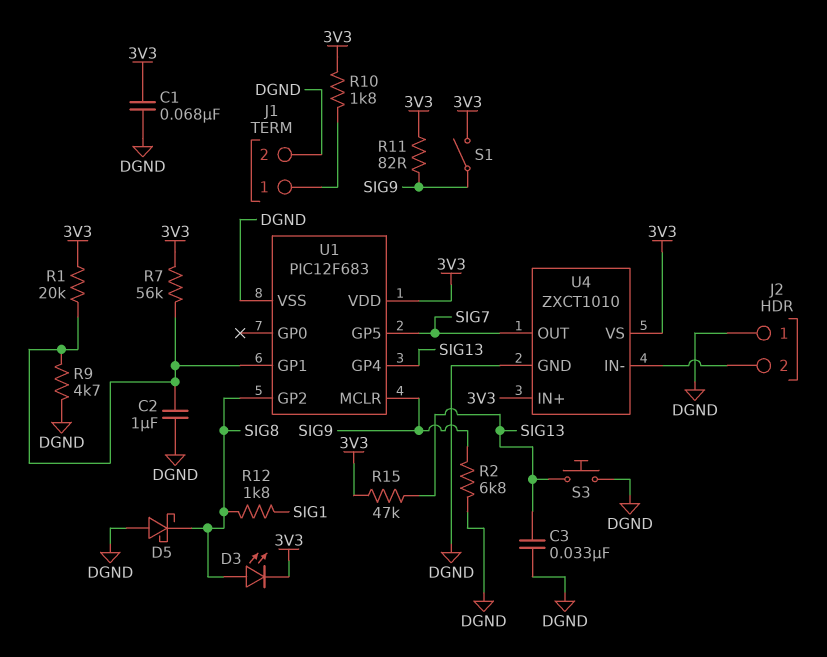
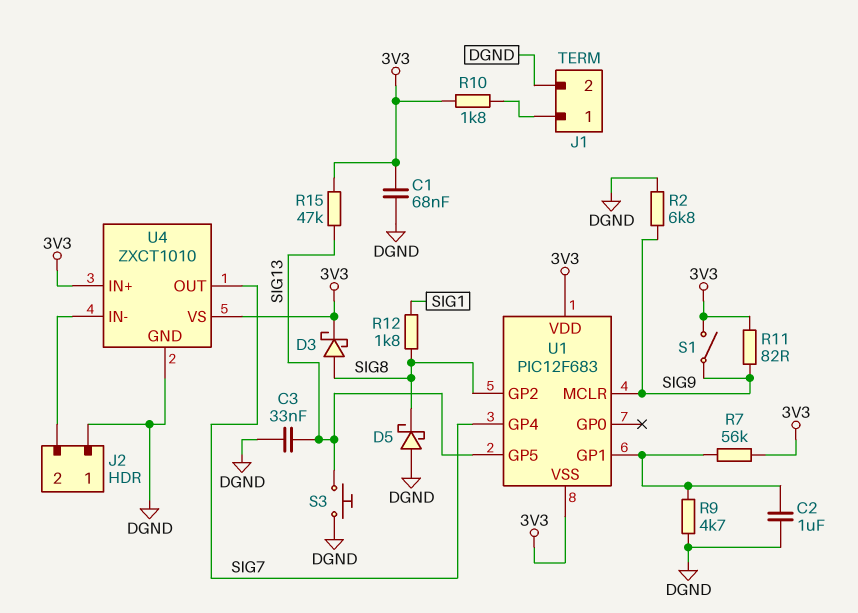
D3: LED (A SIG8, K 3V3) -> schottky (A SIG8, K 3V3)
R1: 20k (3V3, U1/GP1) -> none
U1 pin GP4: SIG13 -> SIG7
U1 pin GP5: SIG7 -> SIG13
U1 pin VSS: DGND -> 3V3

